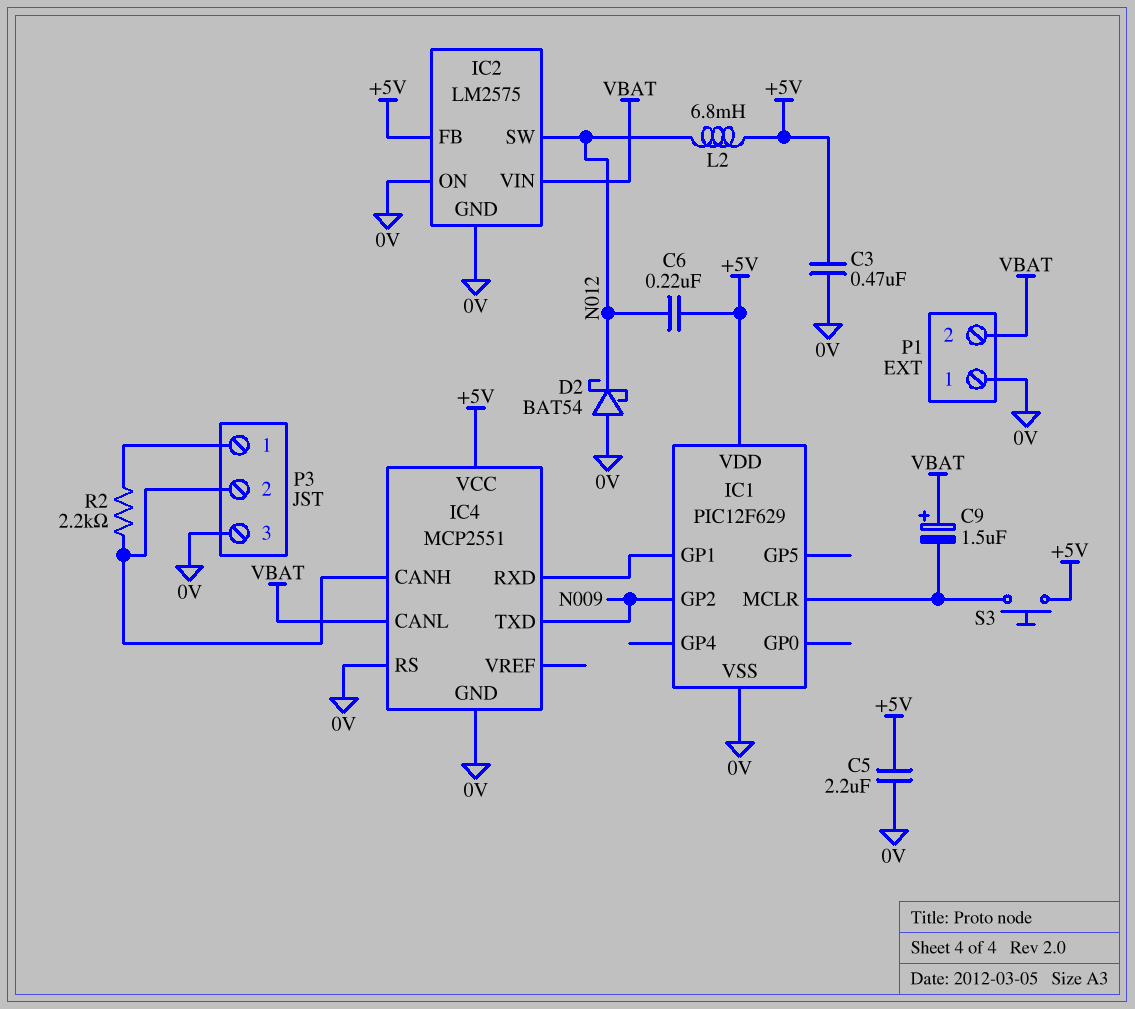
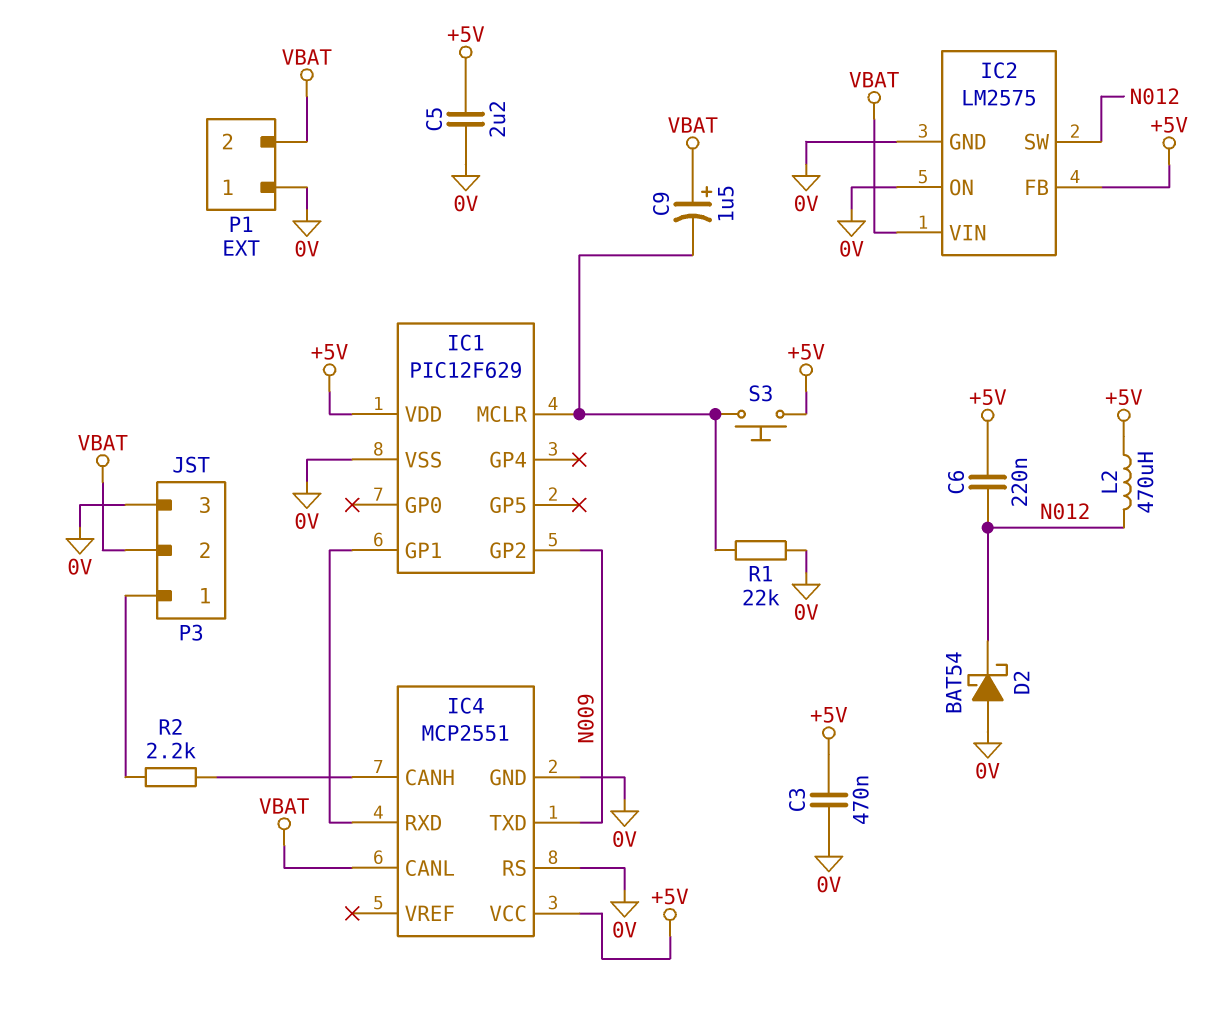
L2: 6.8mH (+5V, N012) -> 470uH (+5V, N012)
P3 pin 2: IC4/CANH -> VBAT
R1: none -> 22k (0V, IC1/MCLR)

